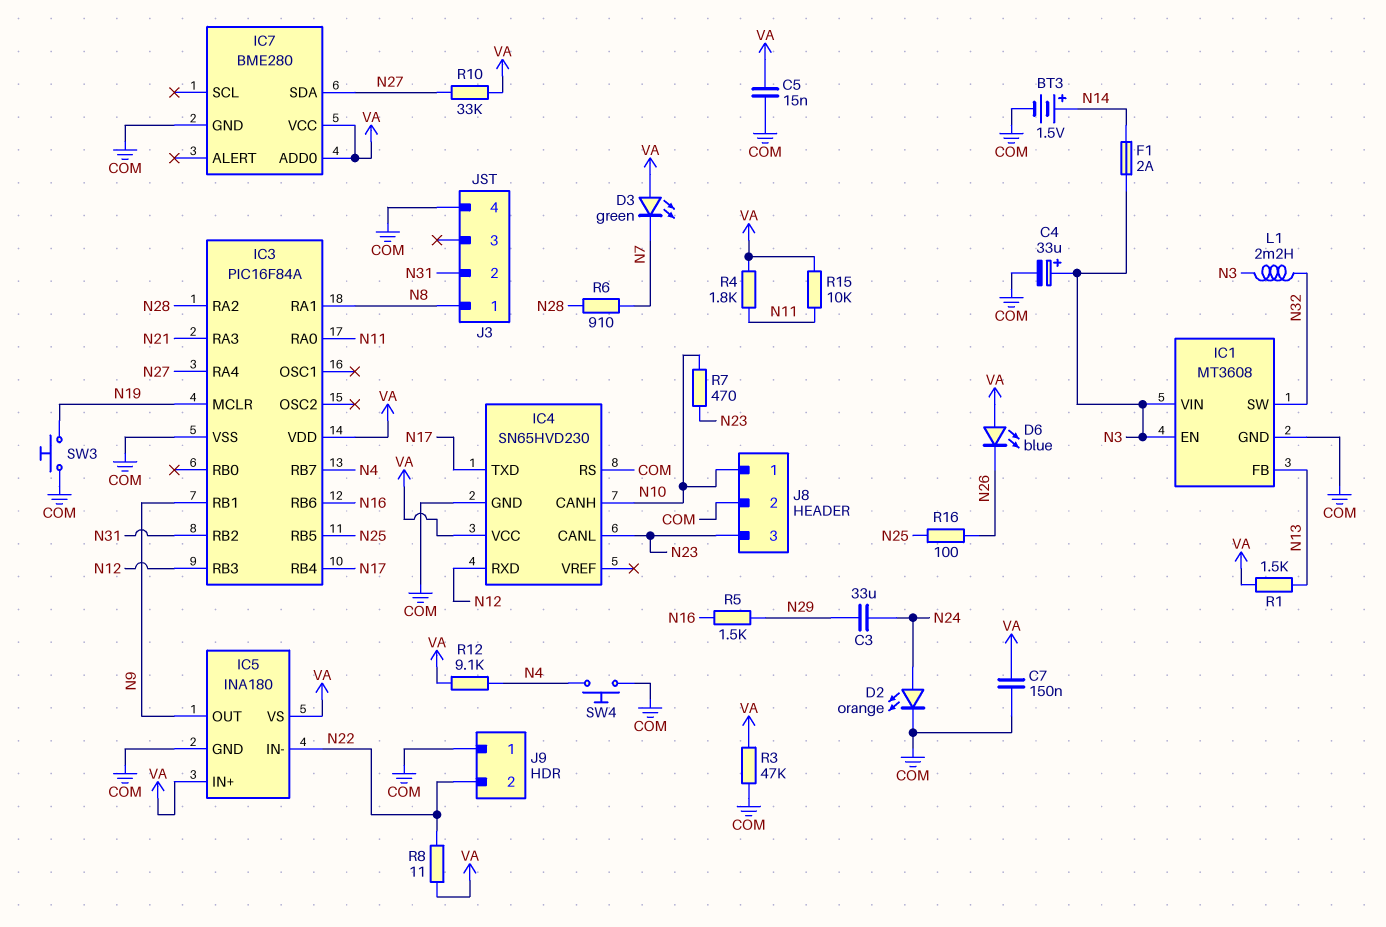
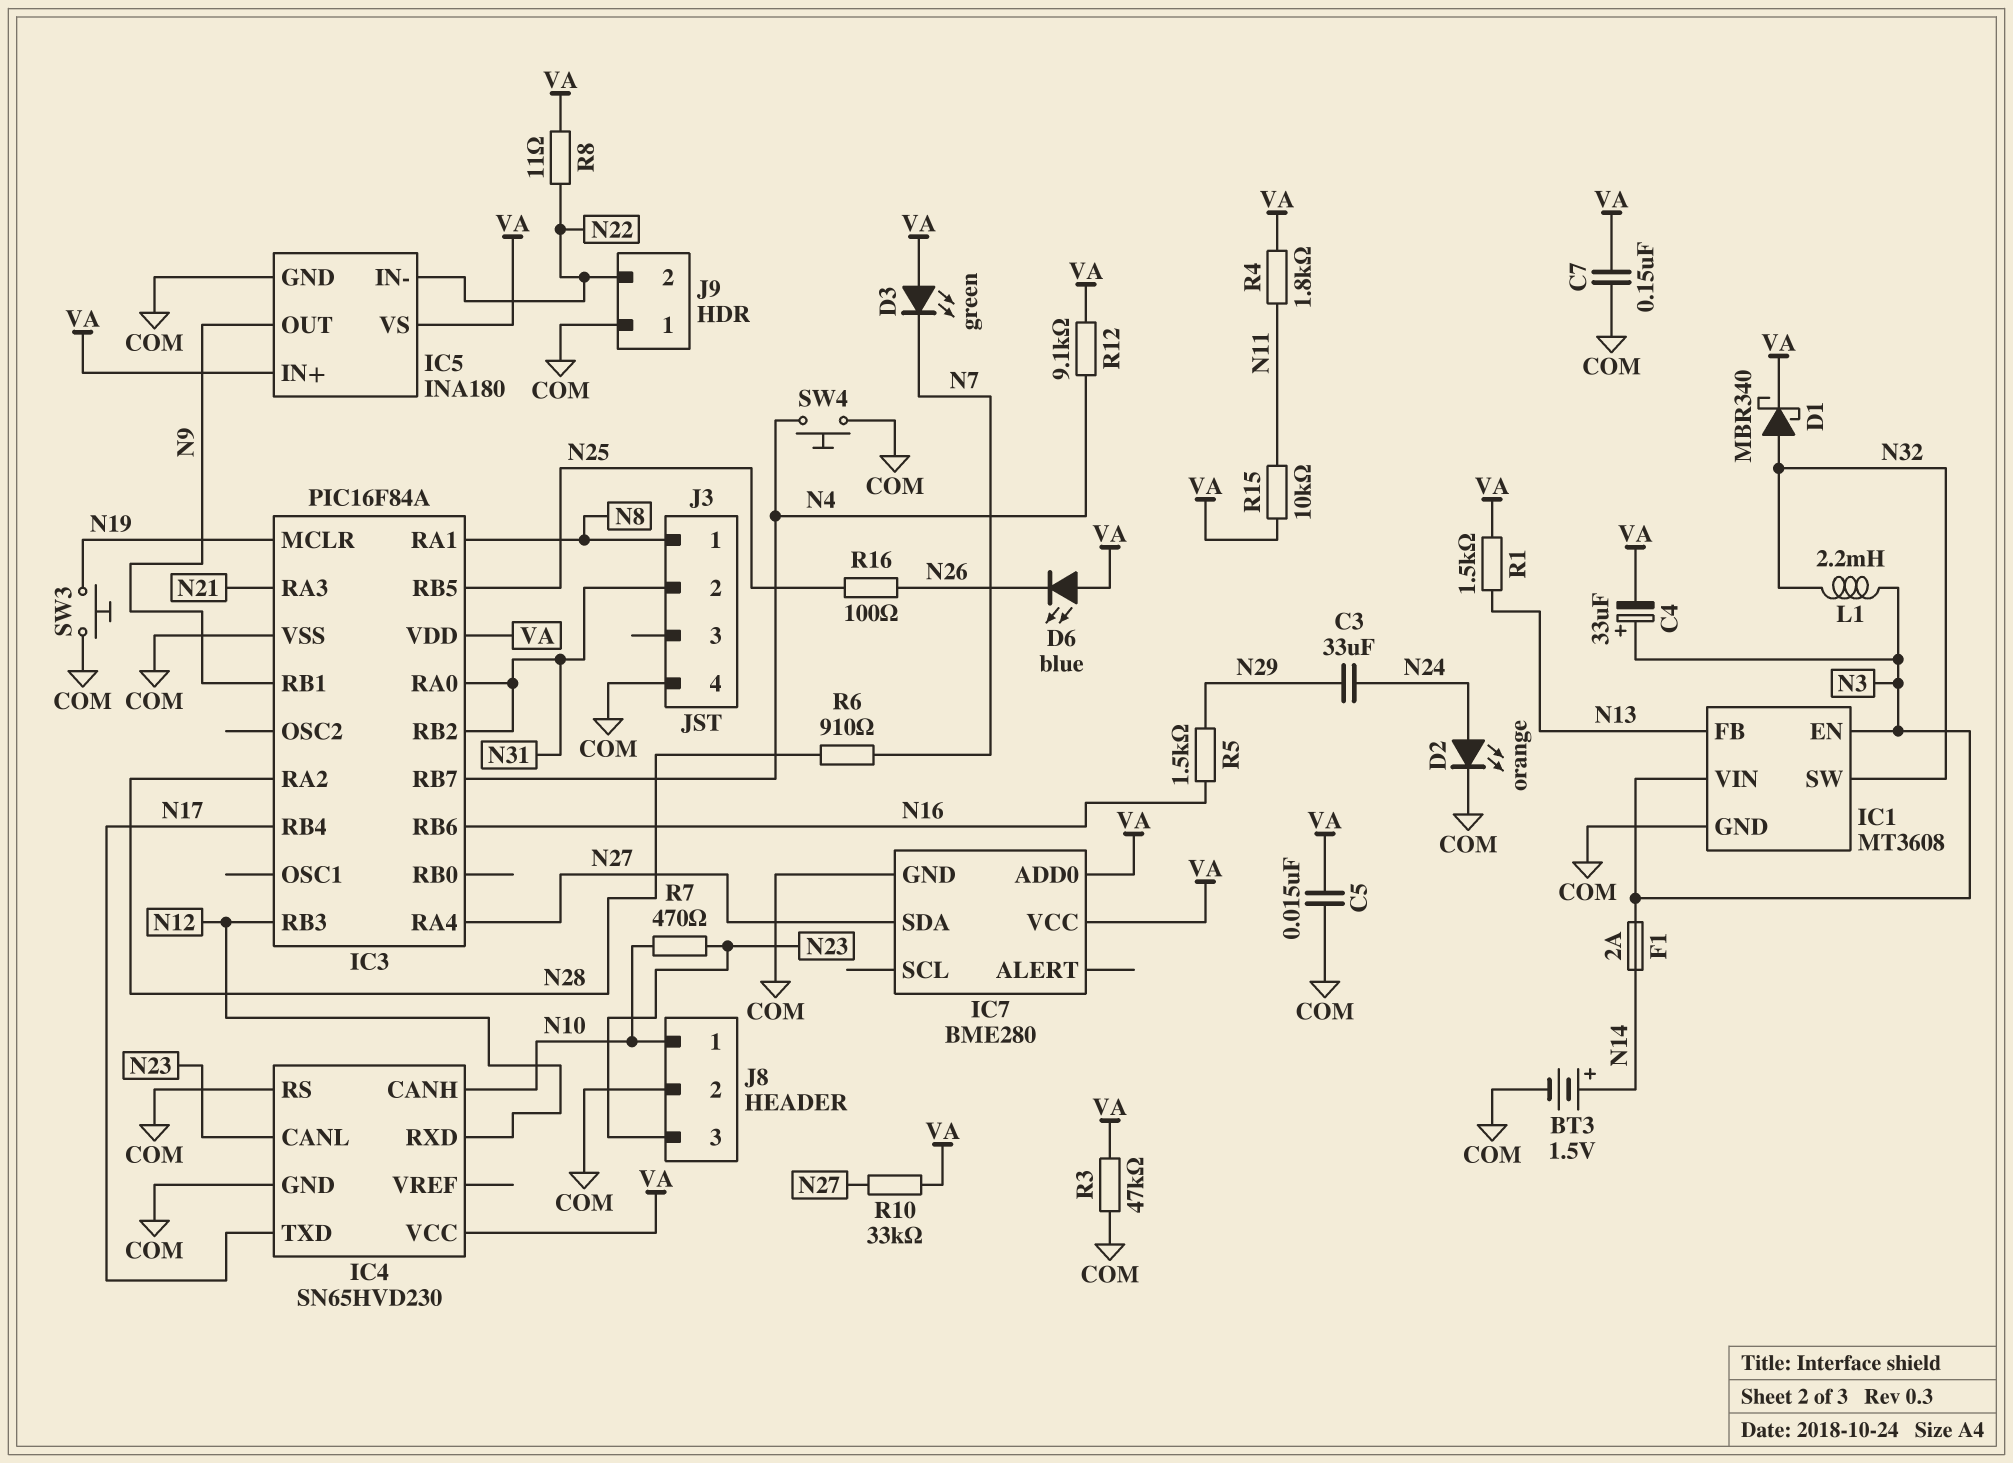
C4: 33uF (plus N3, minus COM) -> 33uF (plus N3, minus VA)
D1: none -> schottky MBR340 (A N32, K VA)
IC3 pin RA0: N11 -> N31

